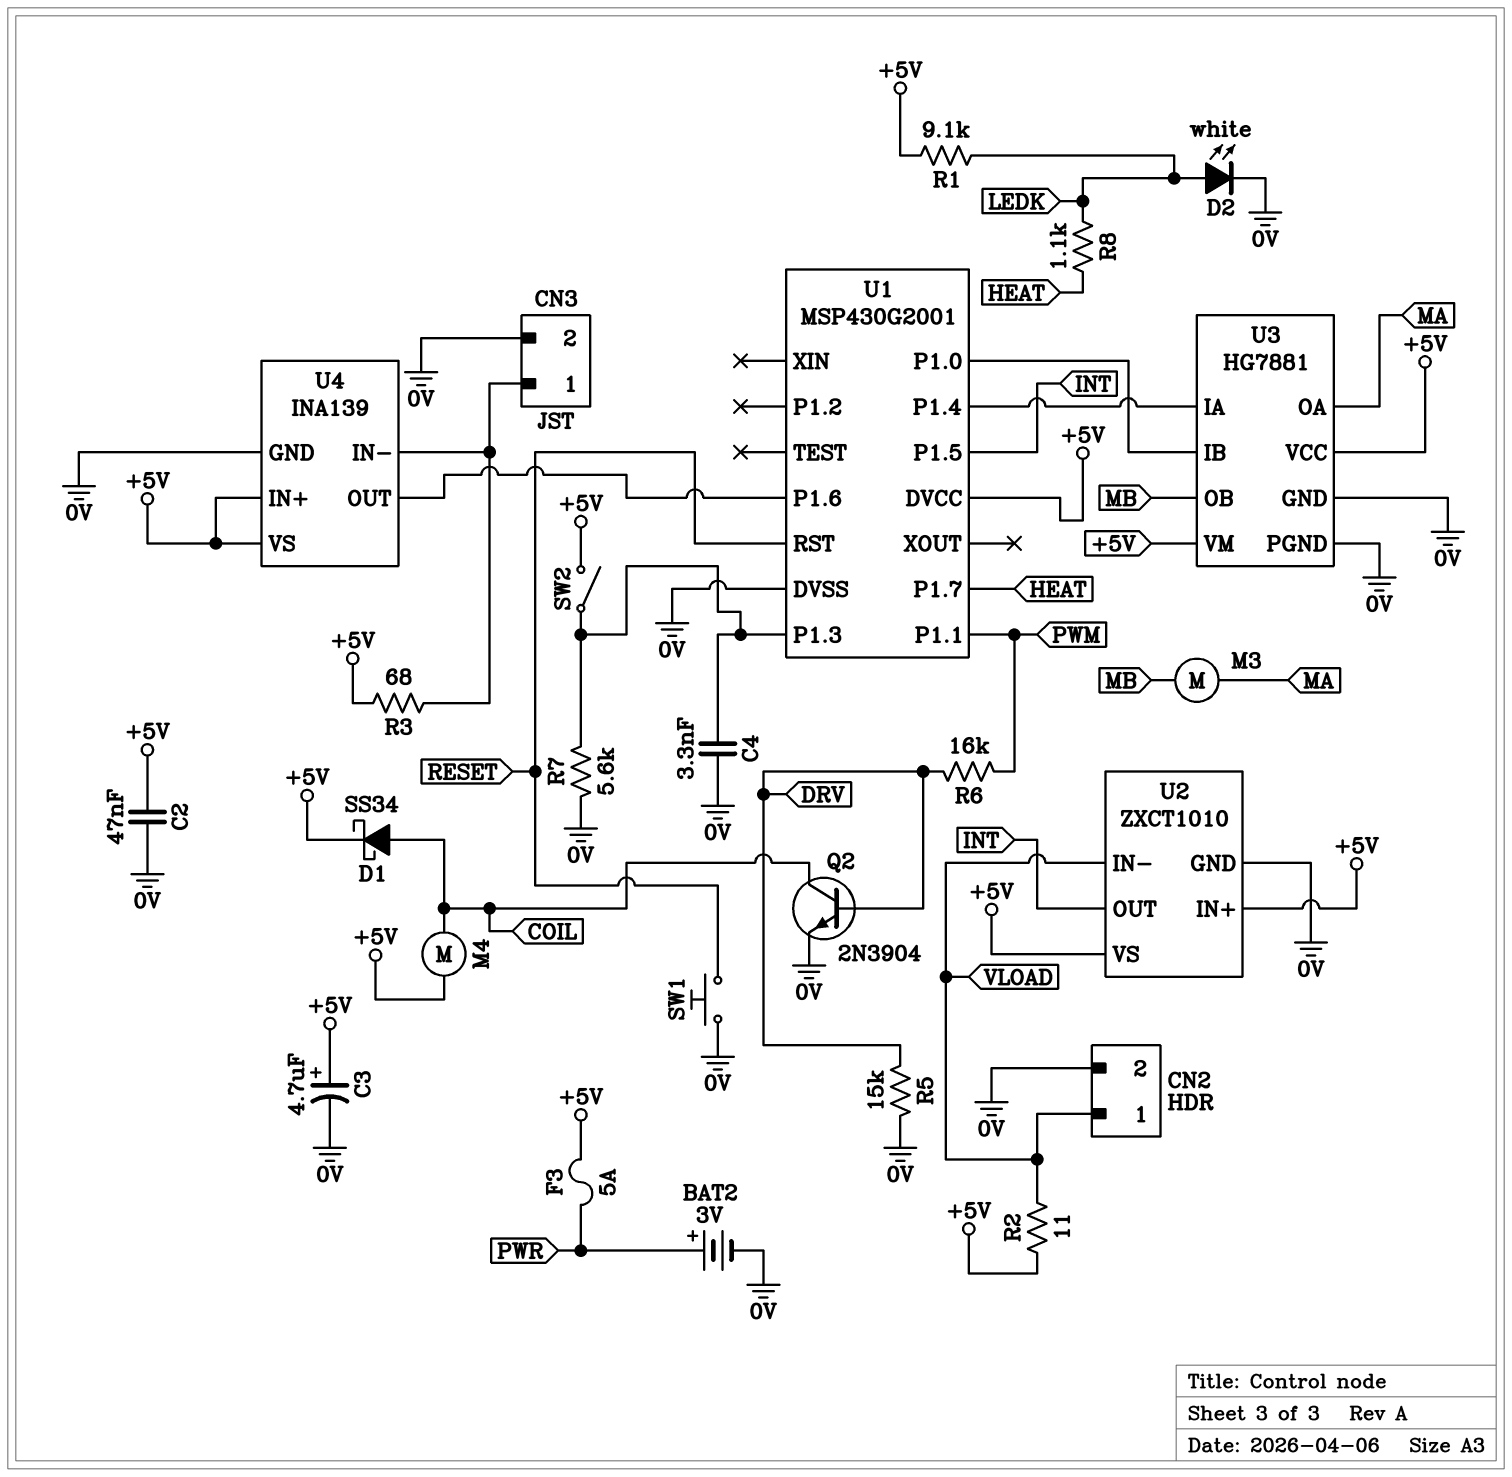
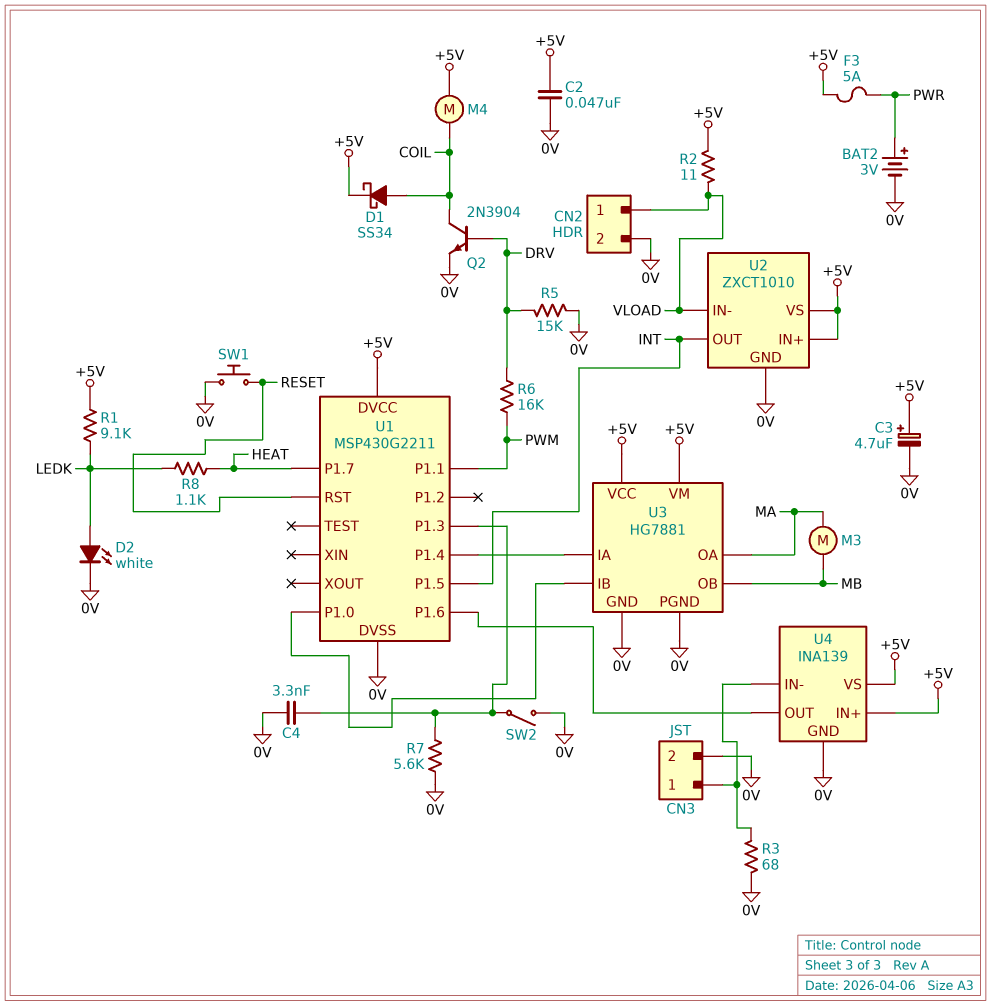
R3: 68 (+5V, CN3/1) -> 68 (0V, CN3/1)
SW2: switch (+5V, U1/P1.3) -> switch (0V, U1/P1.3)
U1: MSP430G2001 -> MSP430G2211

